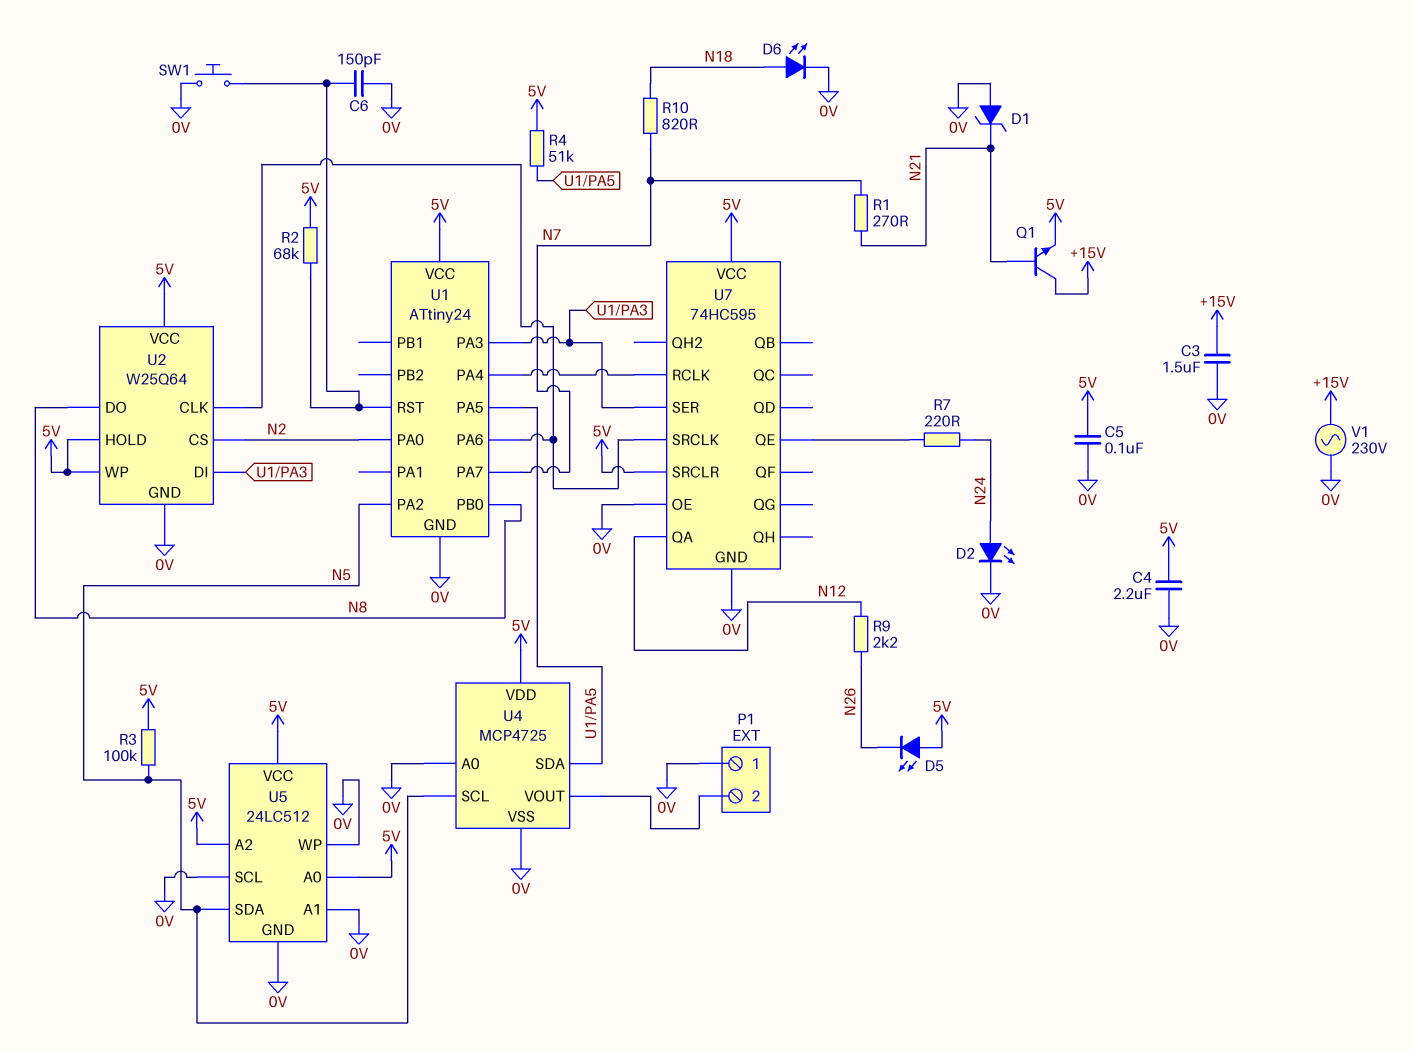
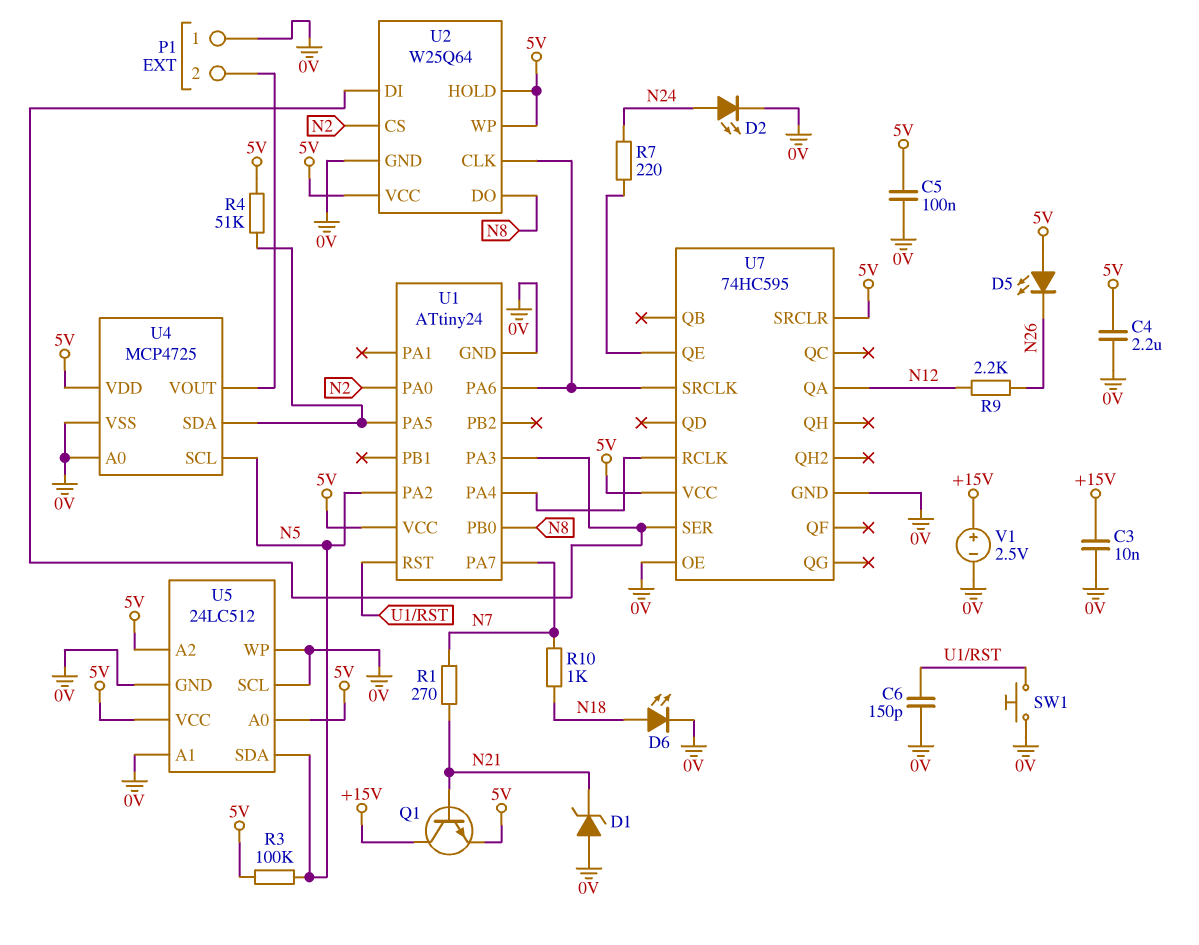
C3: 1.5uF (+15V, 0V) -> 10nF (+15V, 0V)
R2: 68k (5V, U1/RST) -> none
R10: 820 (N7, N18) -> 1k (N7, N18)
V1: AC 230V (+15V, 0V) -> 2.5V (plus +15V, minus 0V)

